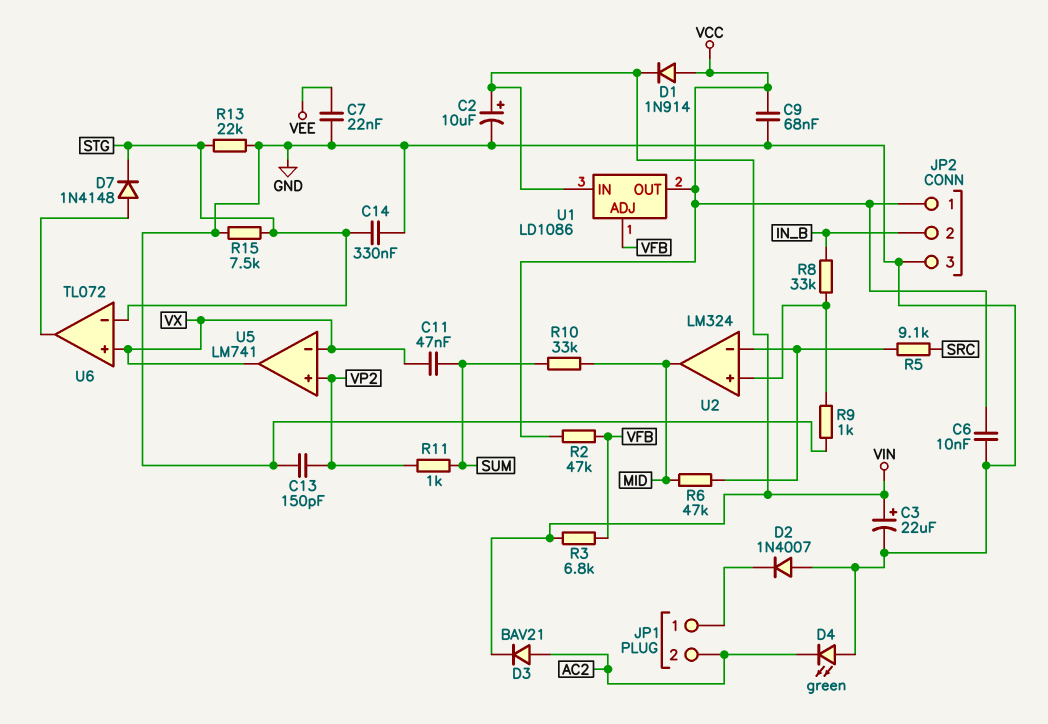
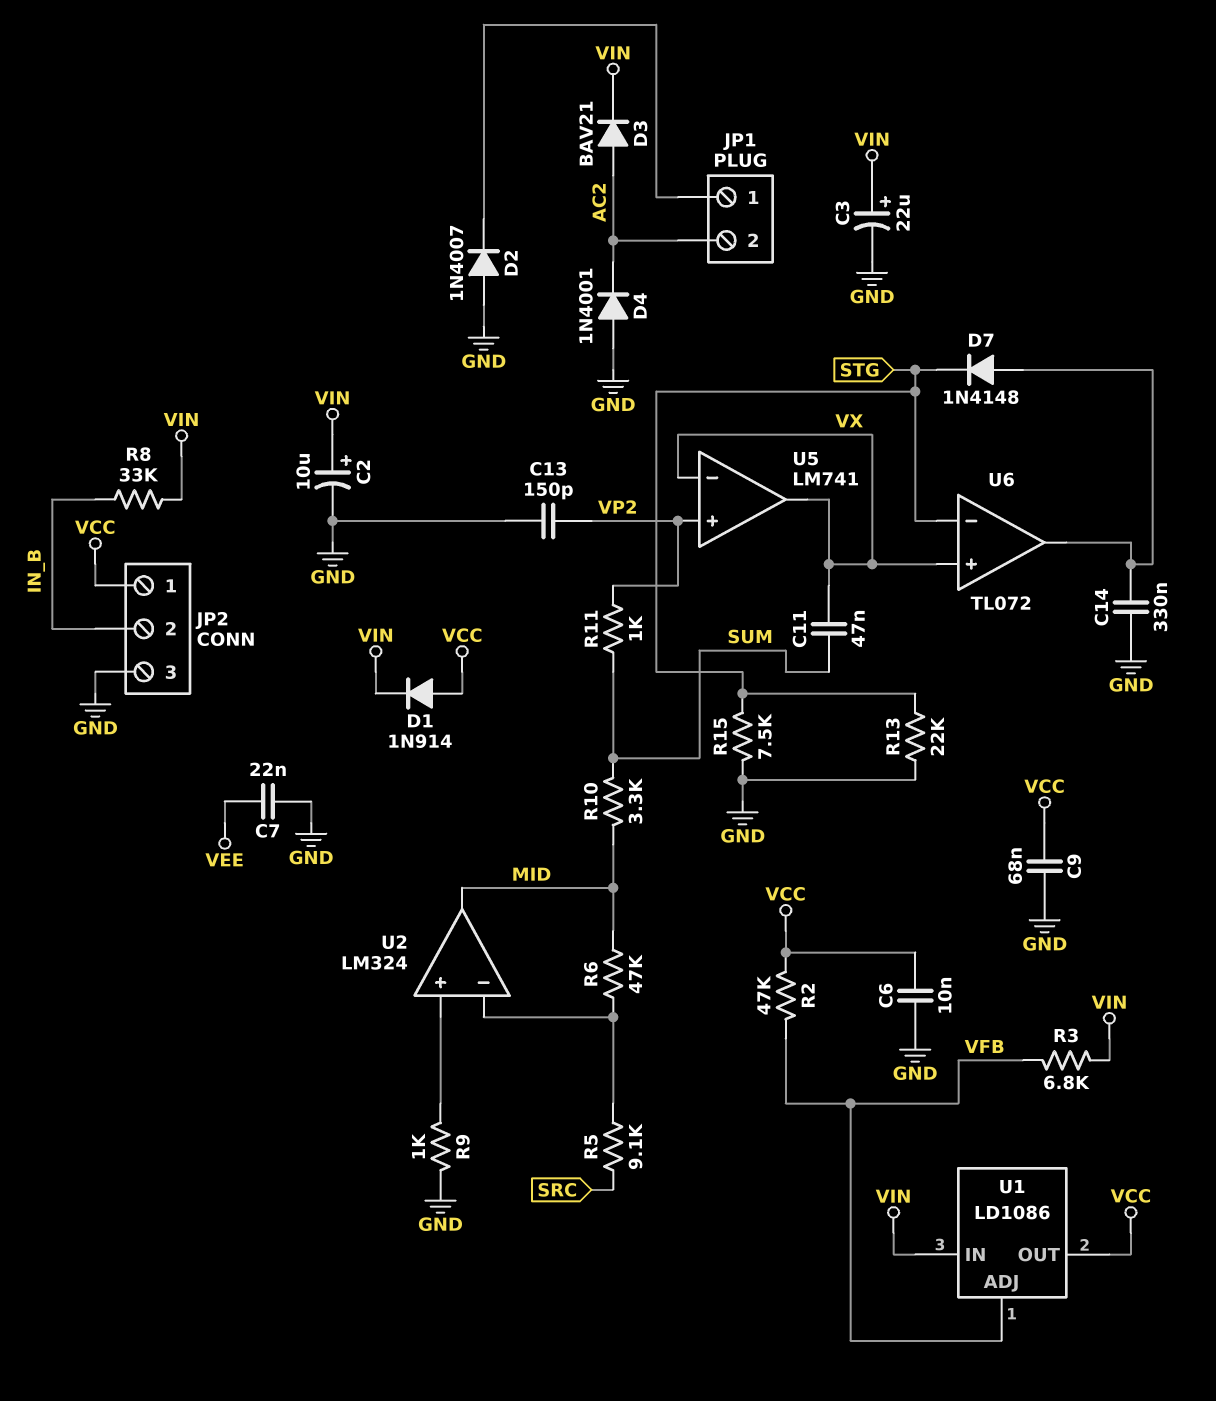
C14: 330nF (GND, STG) -> 330nF (GND, U6/out)
D4: LED green (A GND, K AC2) -> diode 1N4001 (A GND, K AC2)
R8: 33k (IN_B, U2/in+) -> 33k (IN_B, VIN)
R10: 33k (MID, SUM) -> 3.3k (MID, SUM)

